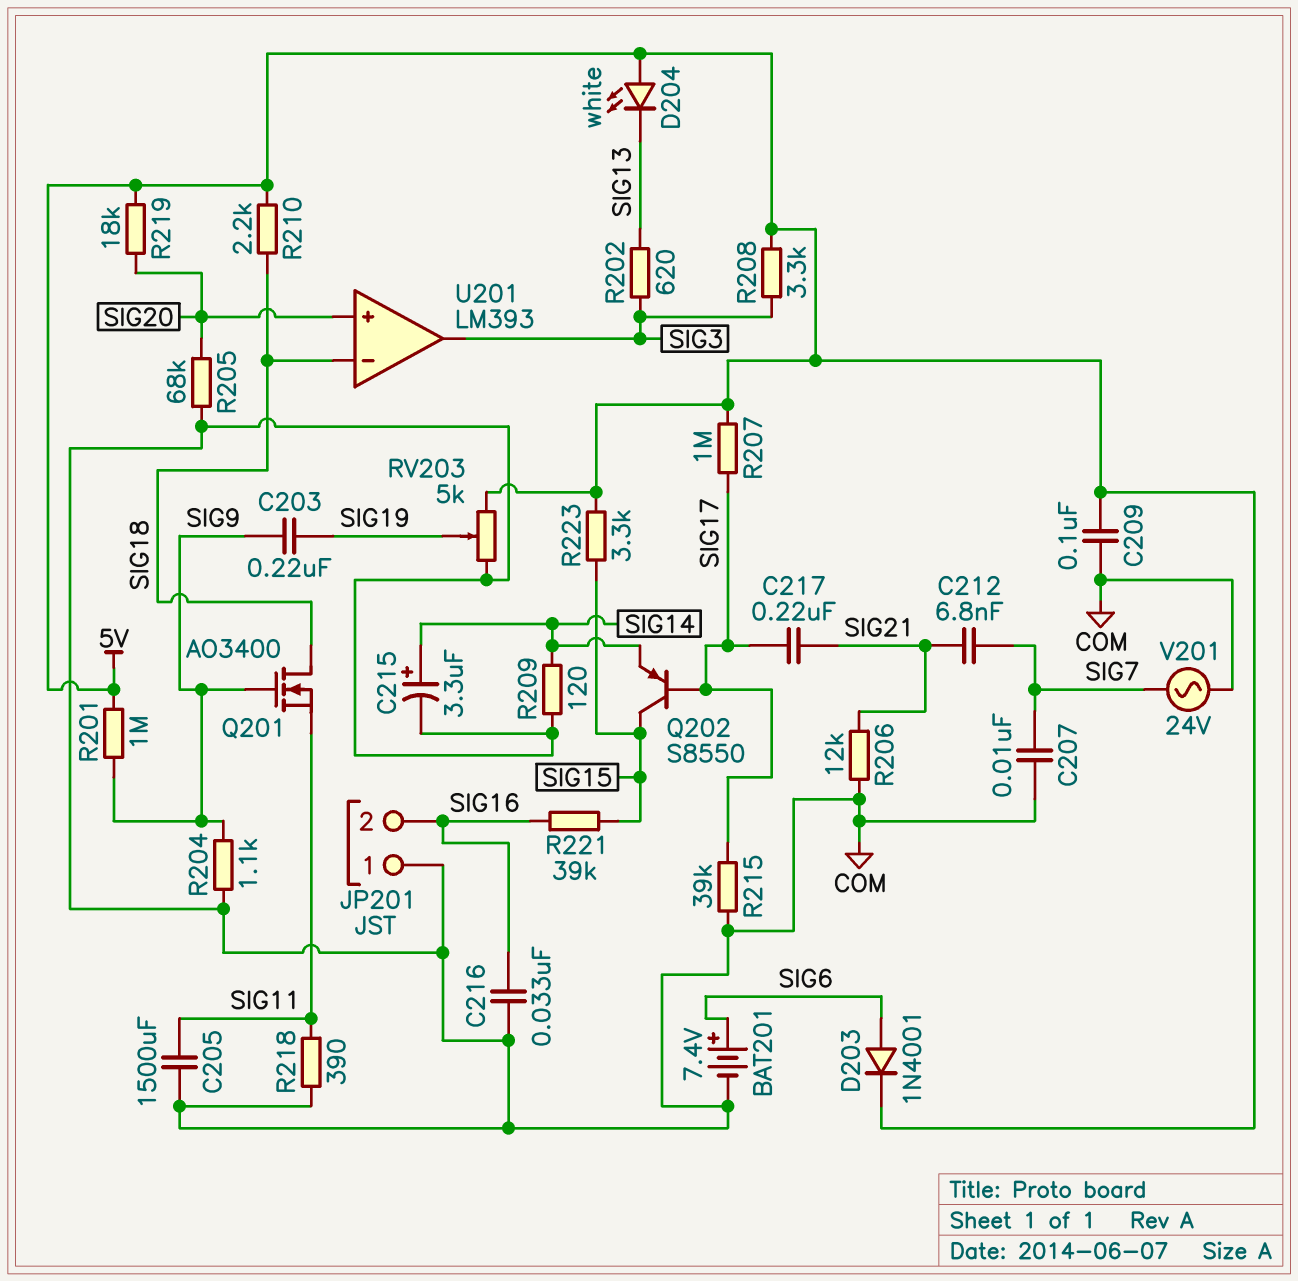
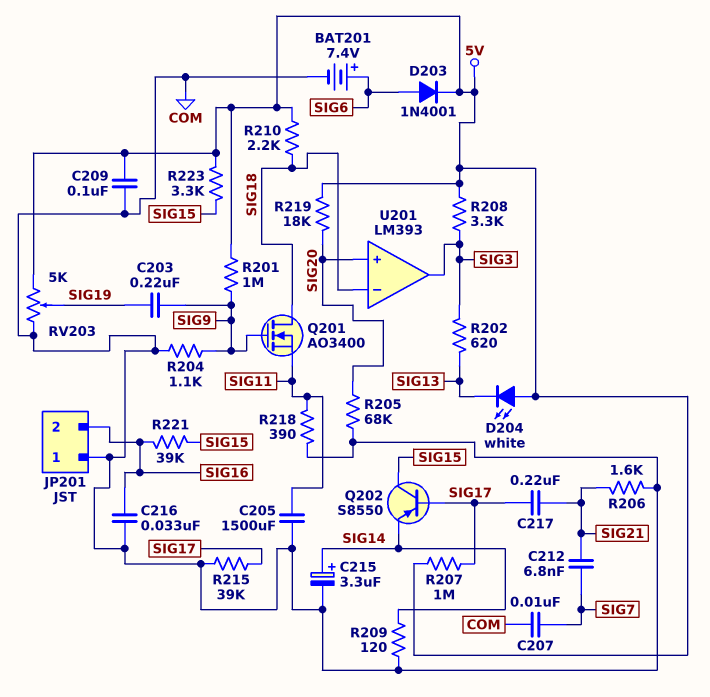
R206: 12k (COM, SIG21) -> 1.6k (COM, SIG21)
V201: AC 24V (COM, SIG7) -> none

